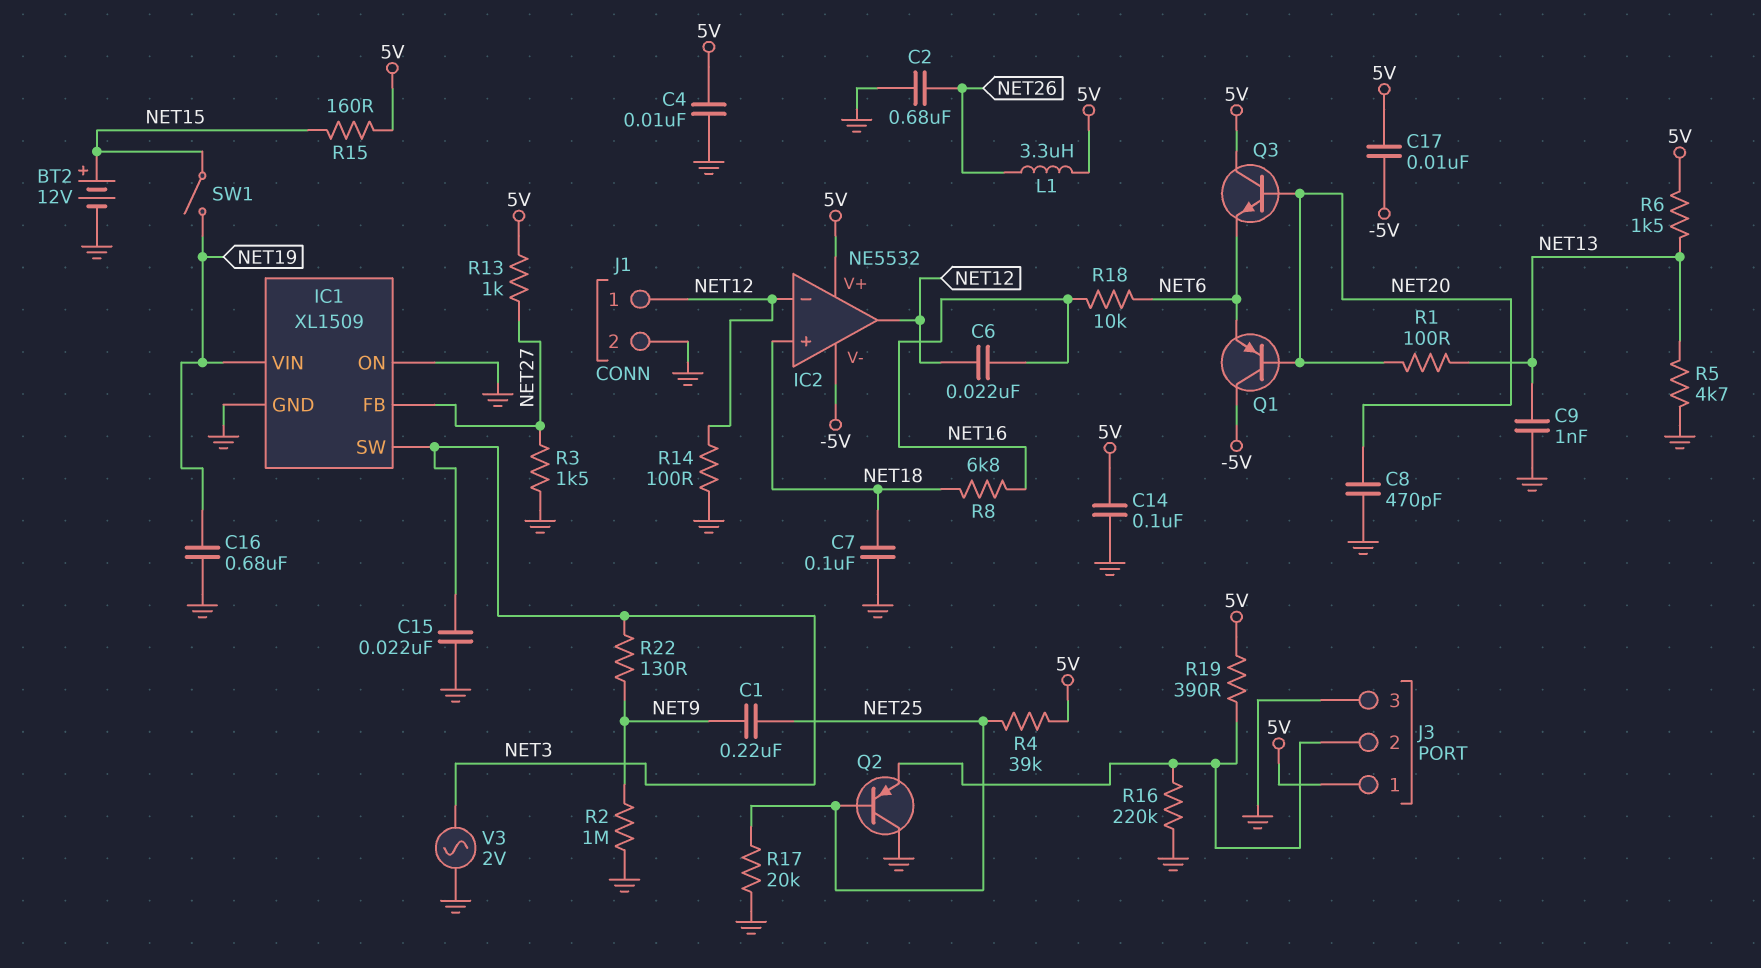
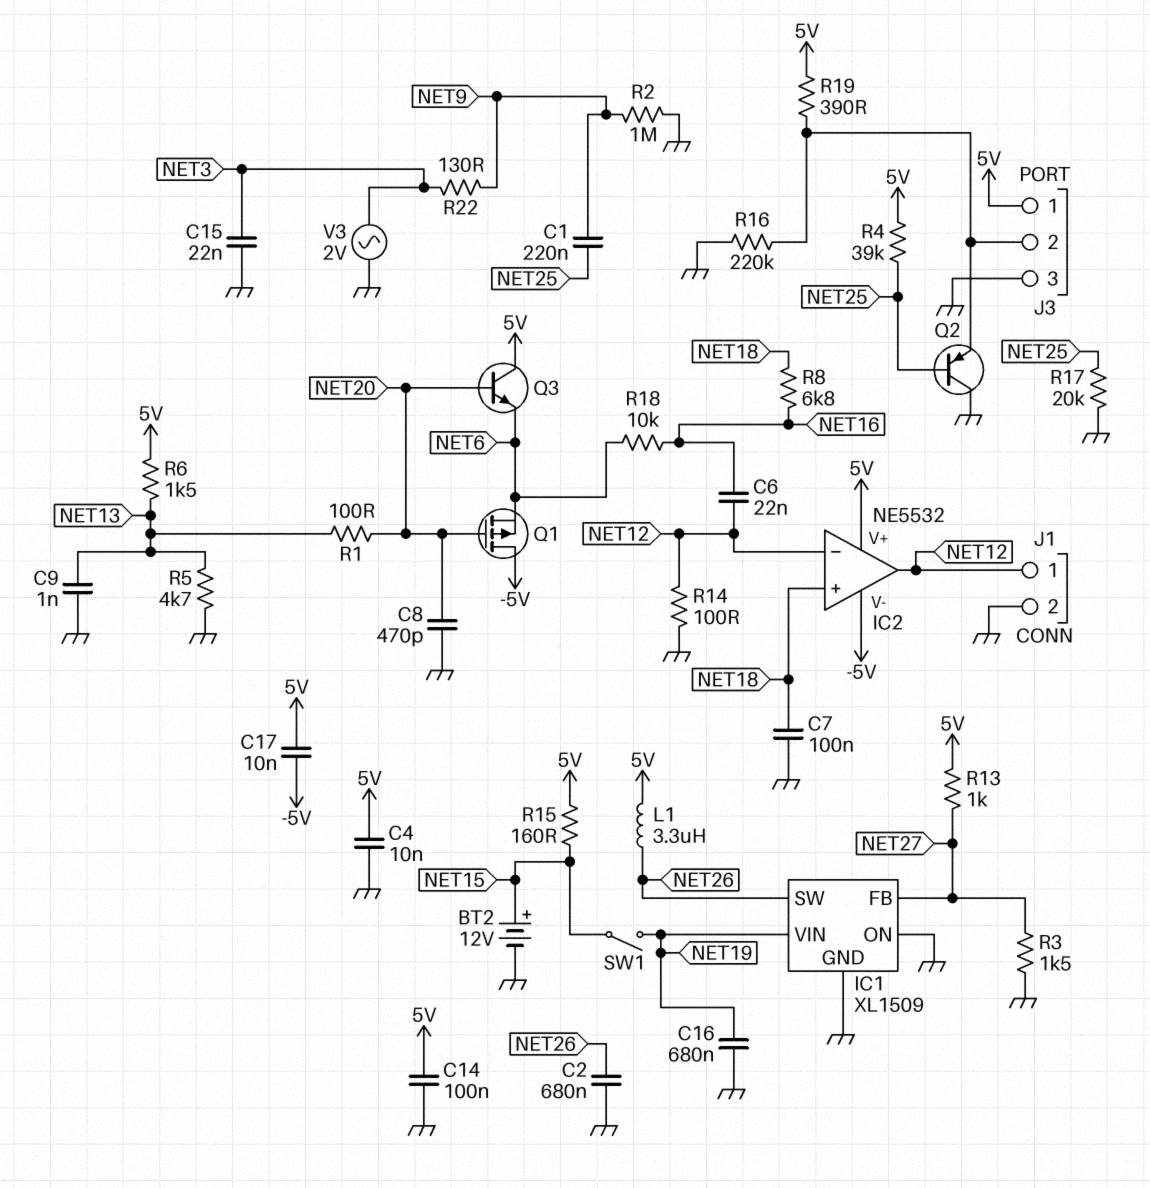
IC1 pin SW: NET3 -> NET26
Q1: PNP (B NET20, C -5V, E NET6) -> PMOS (G NET20, D -5V, S NET6)

